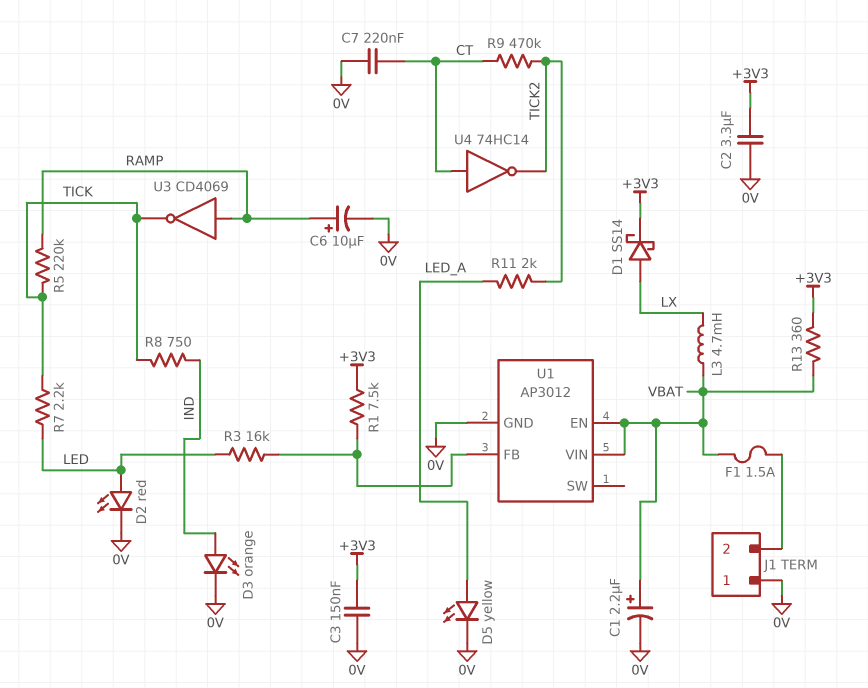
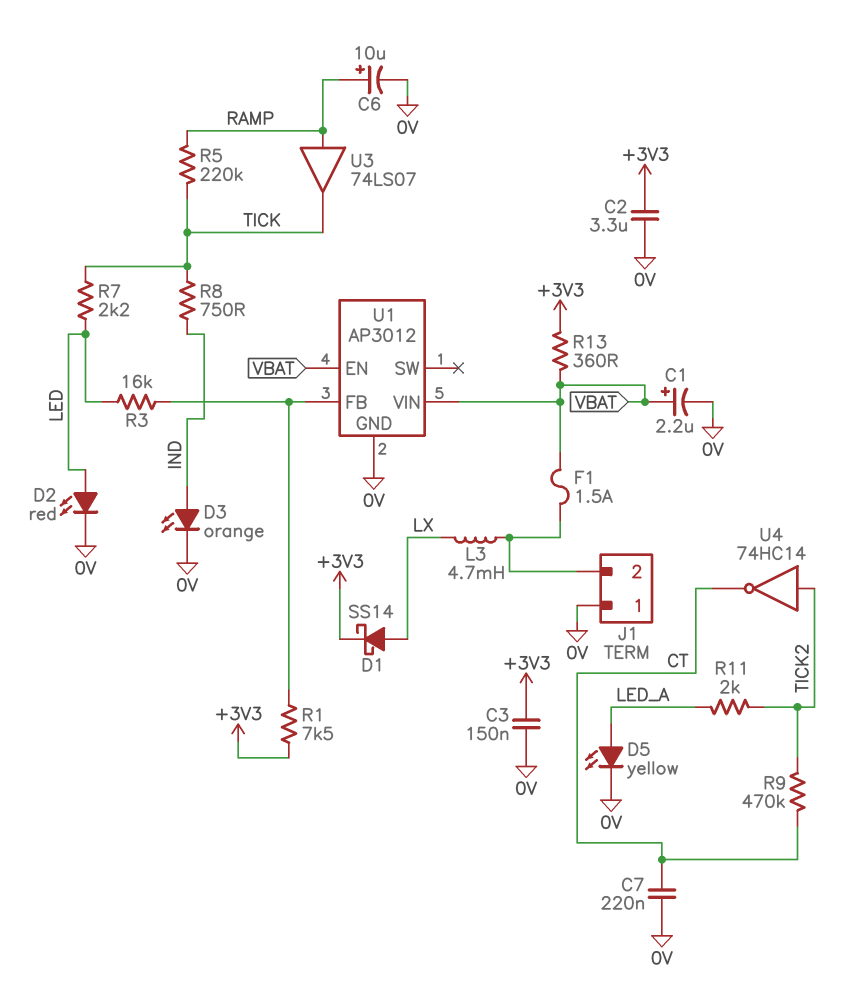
L3: 4.7mH (LX, VBAT) -> 4.7mH (J1/2, LX)
U3: NOT CD4069 (in RAMP, out TICK) -> buffer 74LS07 (in RAMP, out TICK)
U4: NOT 74HC14 (in CT, out TICK2) -> NOT 74HC14 (in TICK2, out CT)

